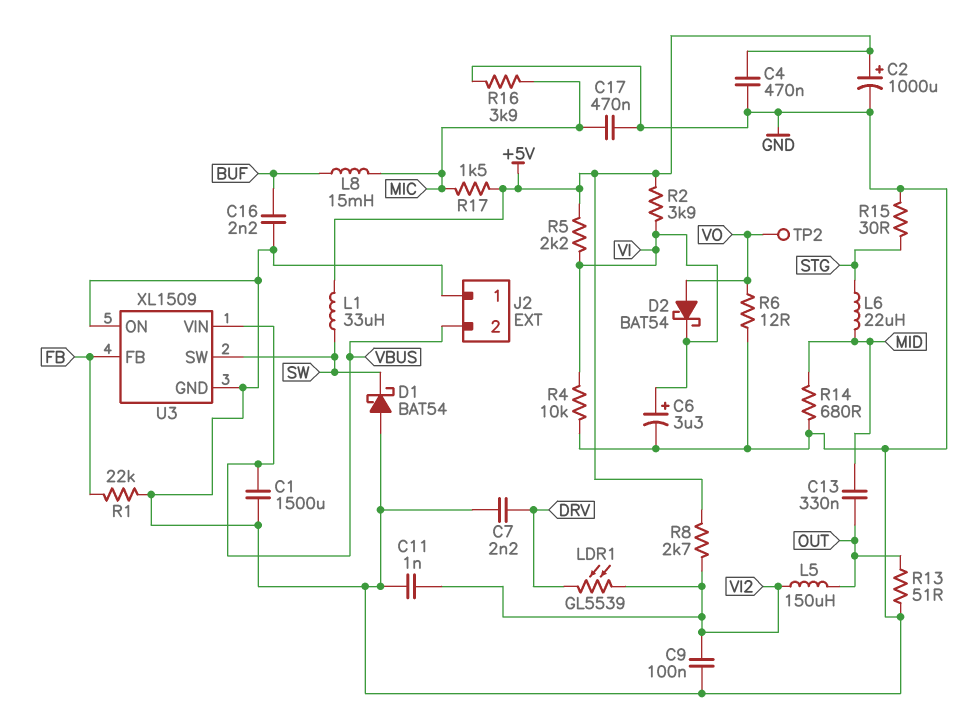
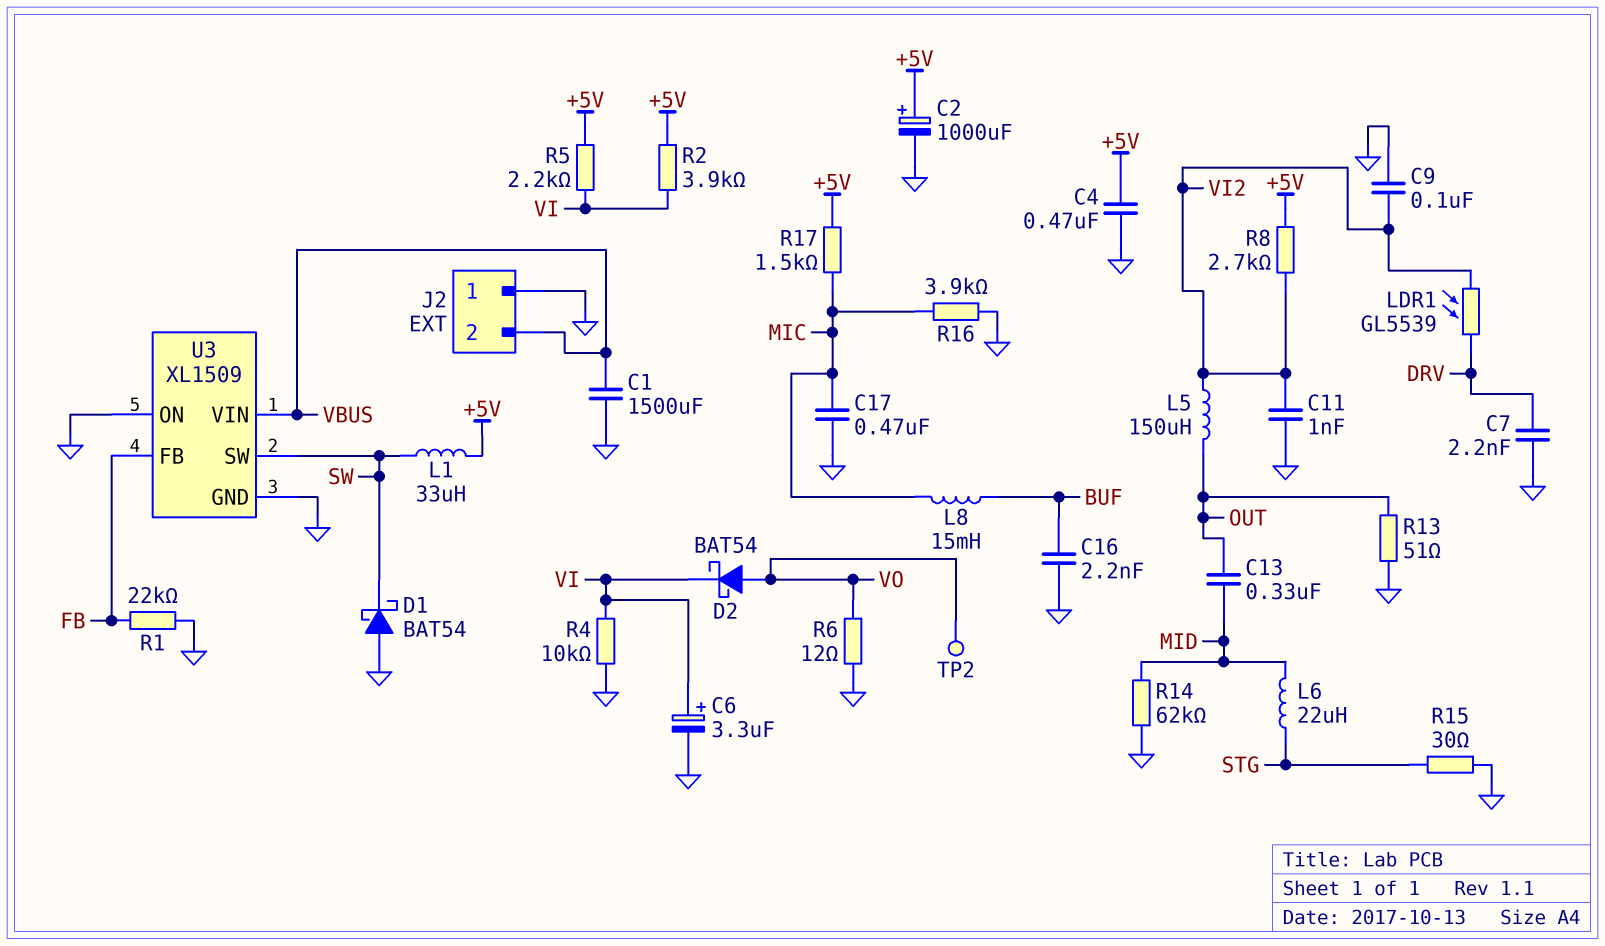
R14: 680 (GND, MID) -> 62k (GND, MID)

